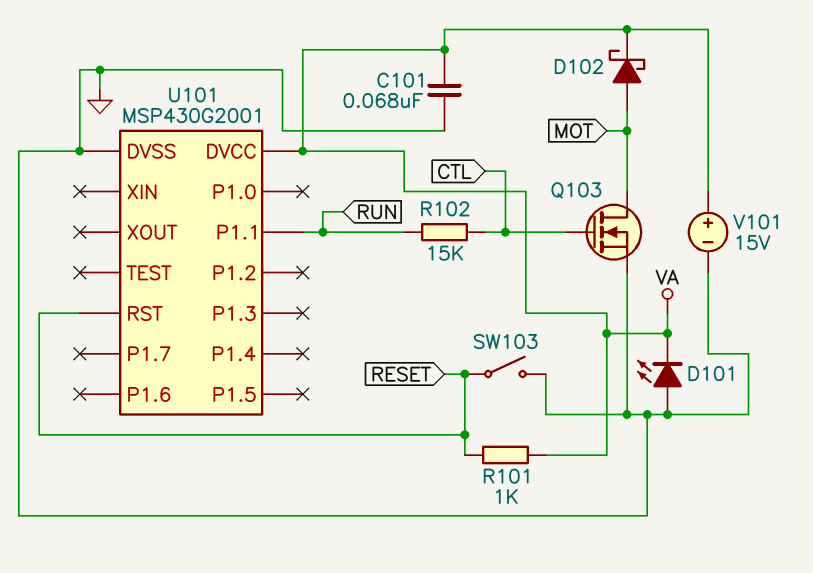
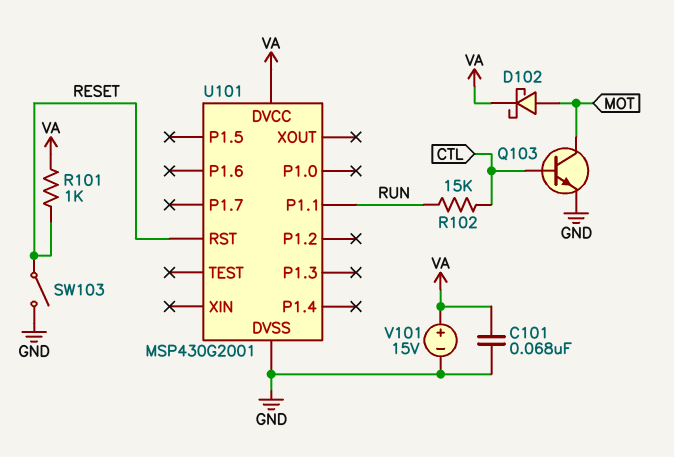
D101: LED (A GND, K VA) -> none
Q103: NMOS (G CTL, D MOT, S GND) -> NPN (B CTL, C MOT, E GND)

